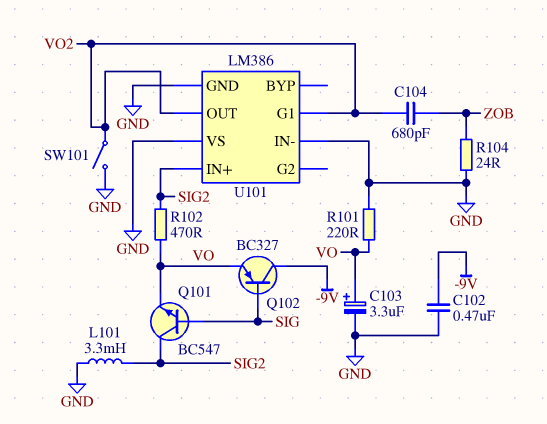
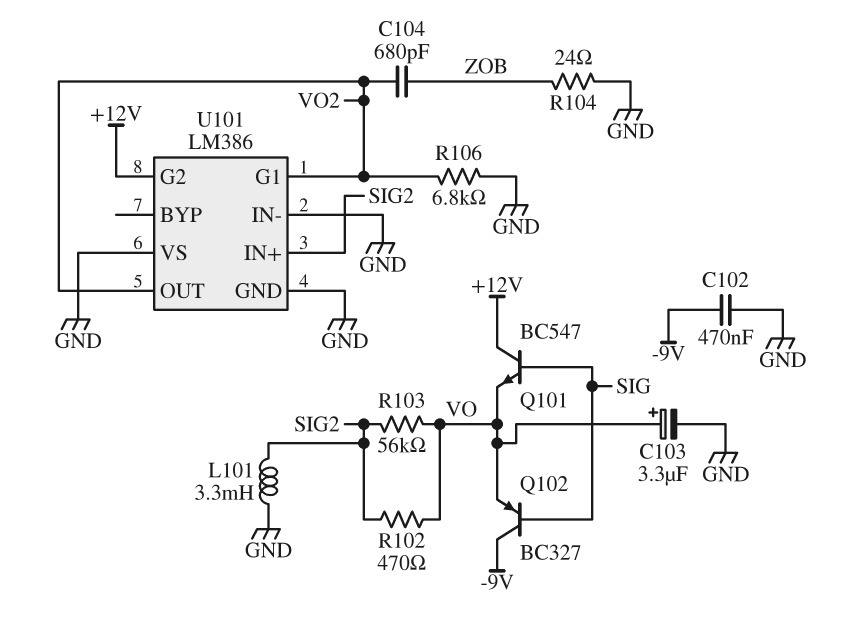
Q101: NPN BC547 (B SIG, C SIG2, E VO) -> NPN BC547 (B SIG, C +12V, E VO)
R101: 220 (GND, VO) -> none
R103: none -> 56k (SIG2, VO)
R106: none -> 6.8k (GND, VO2)
SW101: switch (GND, VO2) -> none
U101 pin G2: none -> +12V

